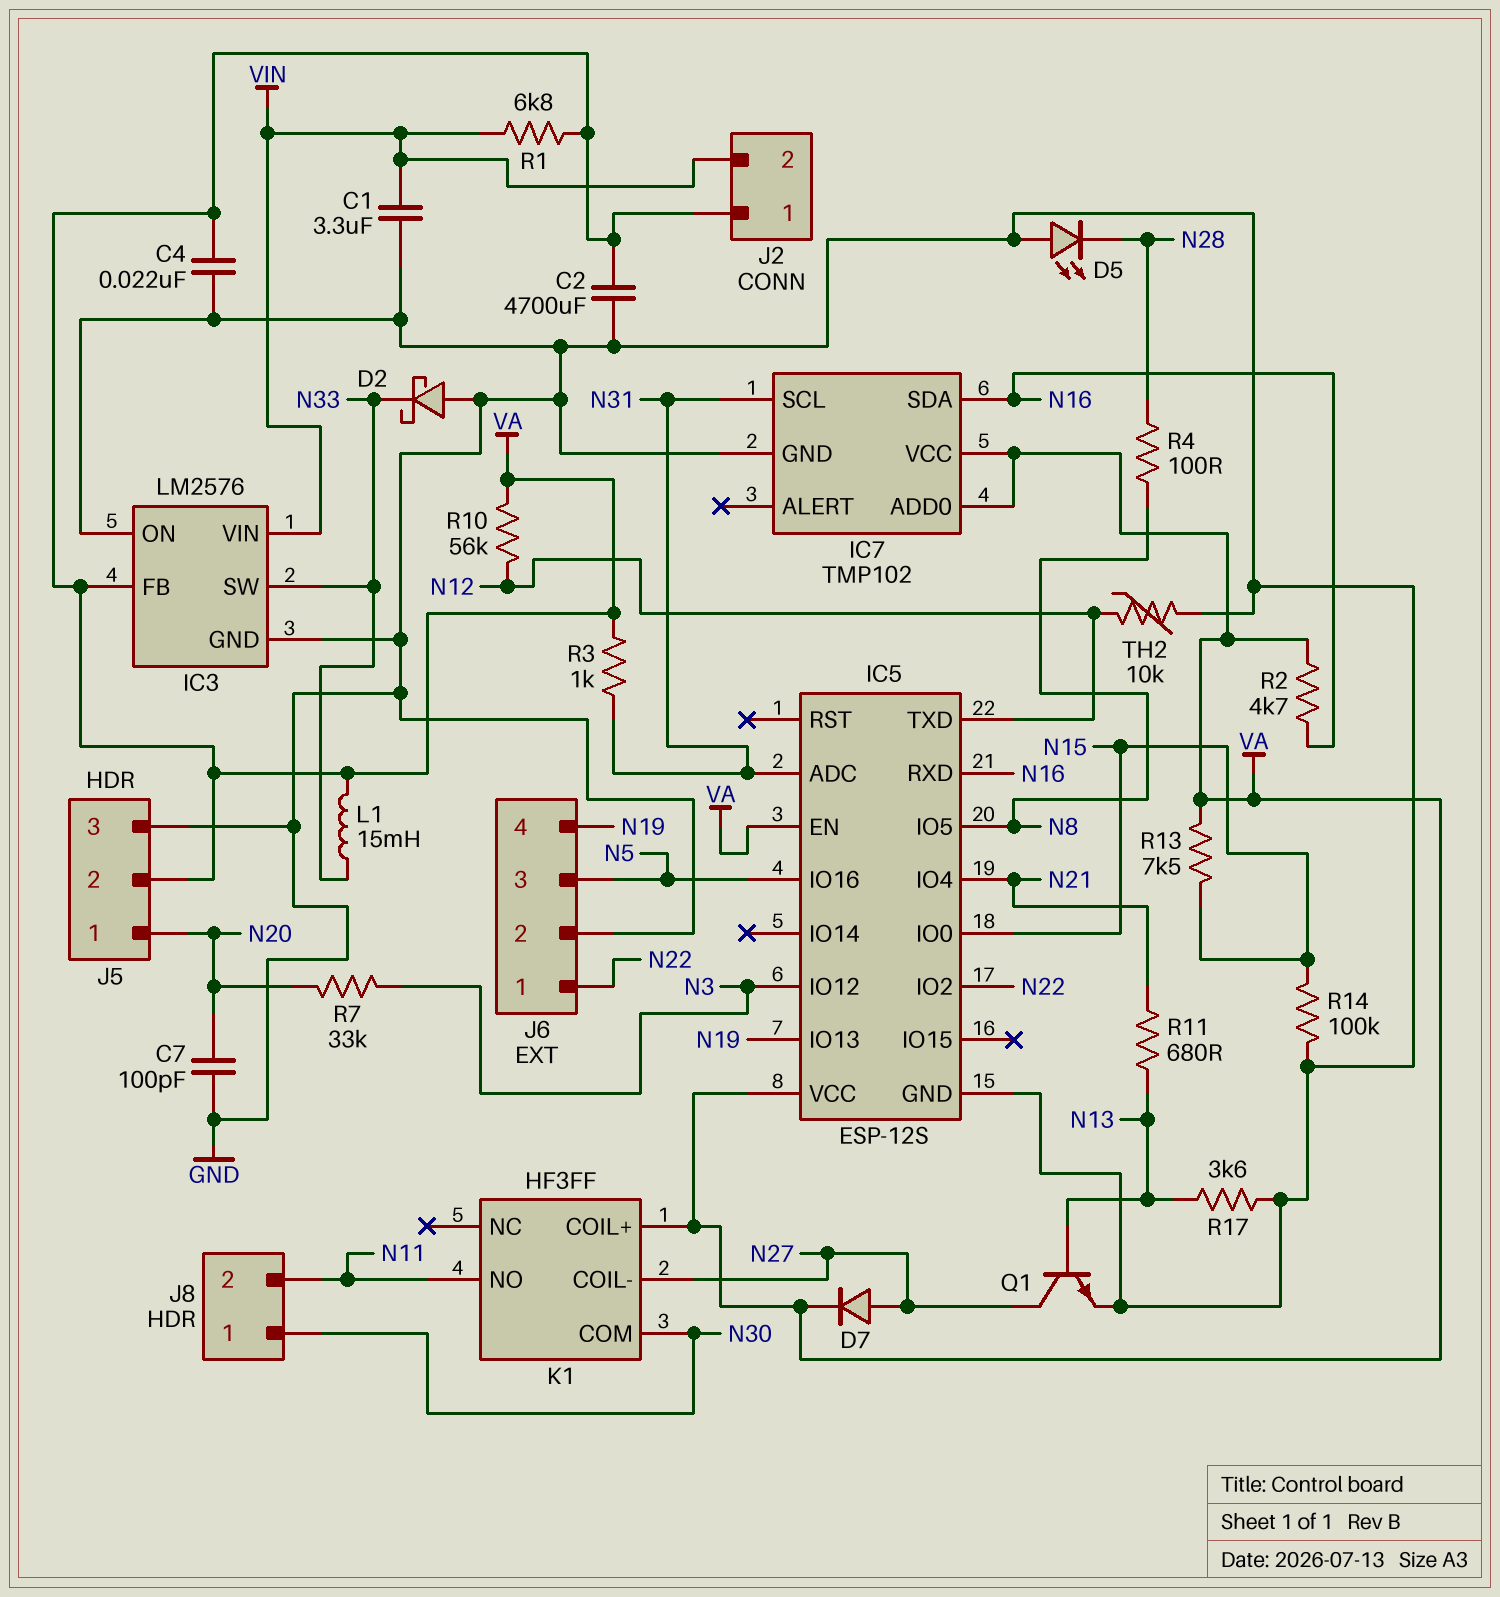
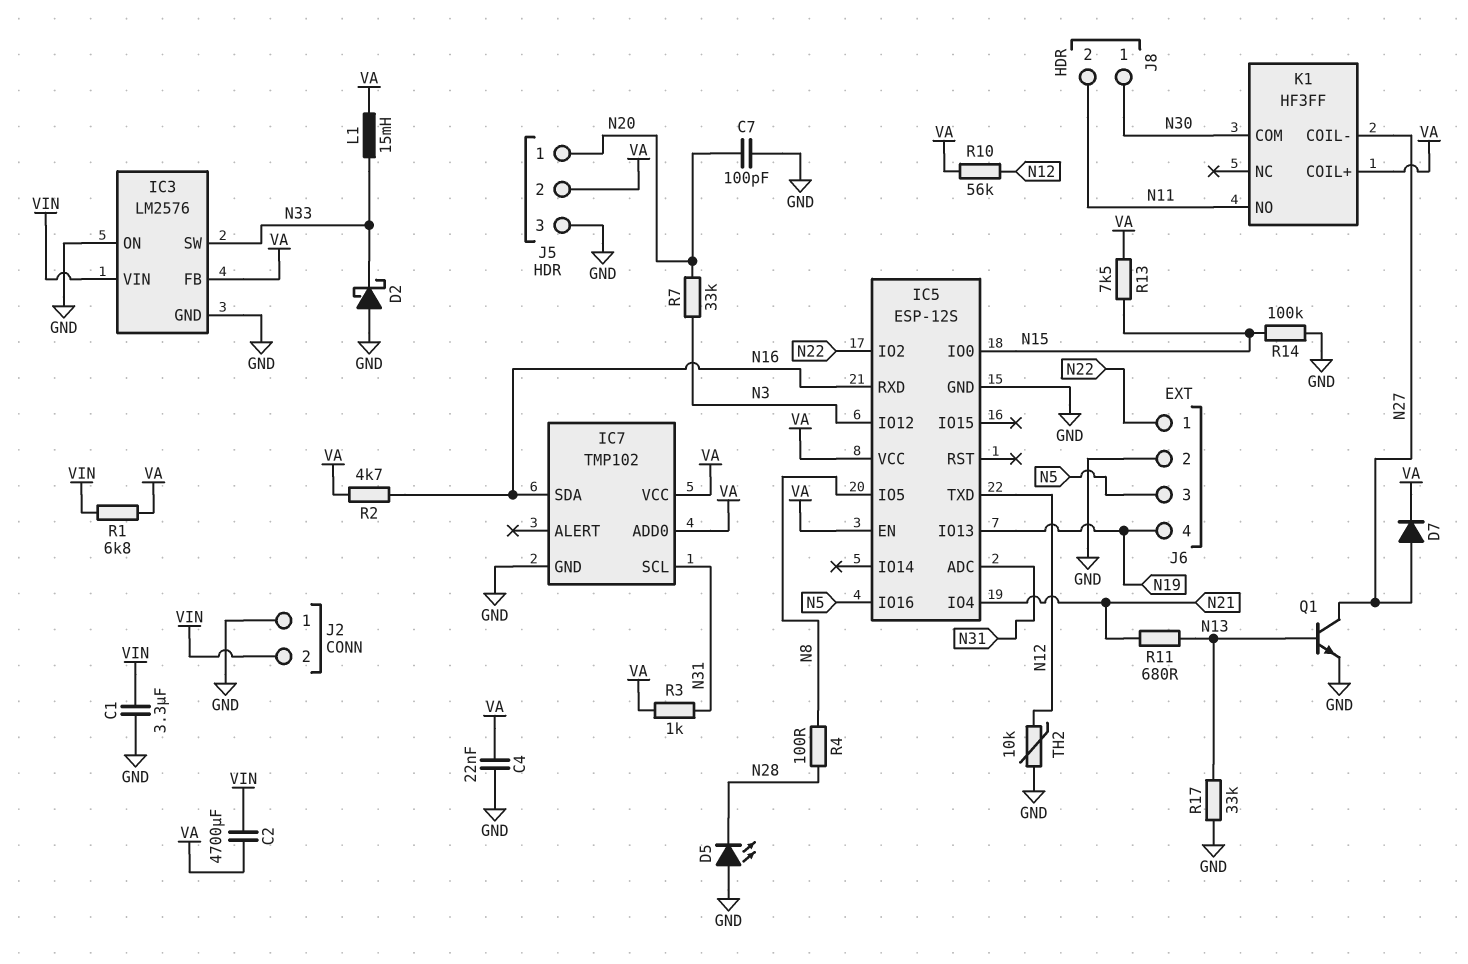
C2: 4700uF (GND, VA) -> 4700uF (VA, VIN)
J2 pin 1: VA -> GND
R17: 3.6k (GND, N13) -> 33k (GND, N13)

